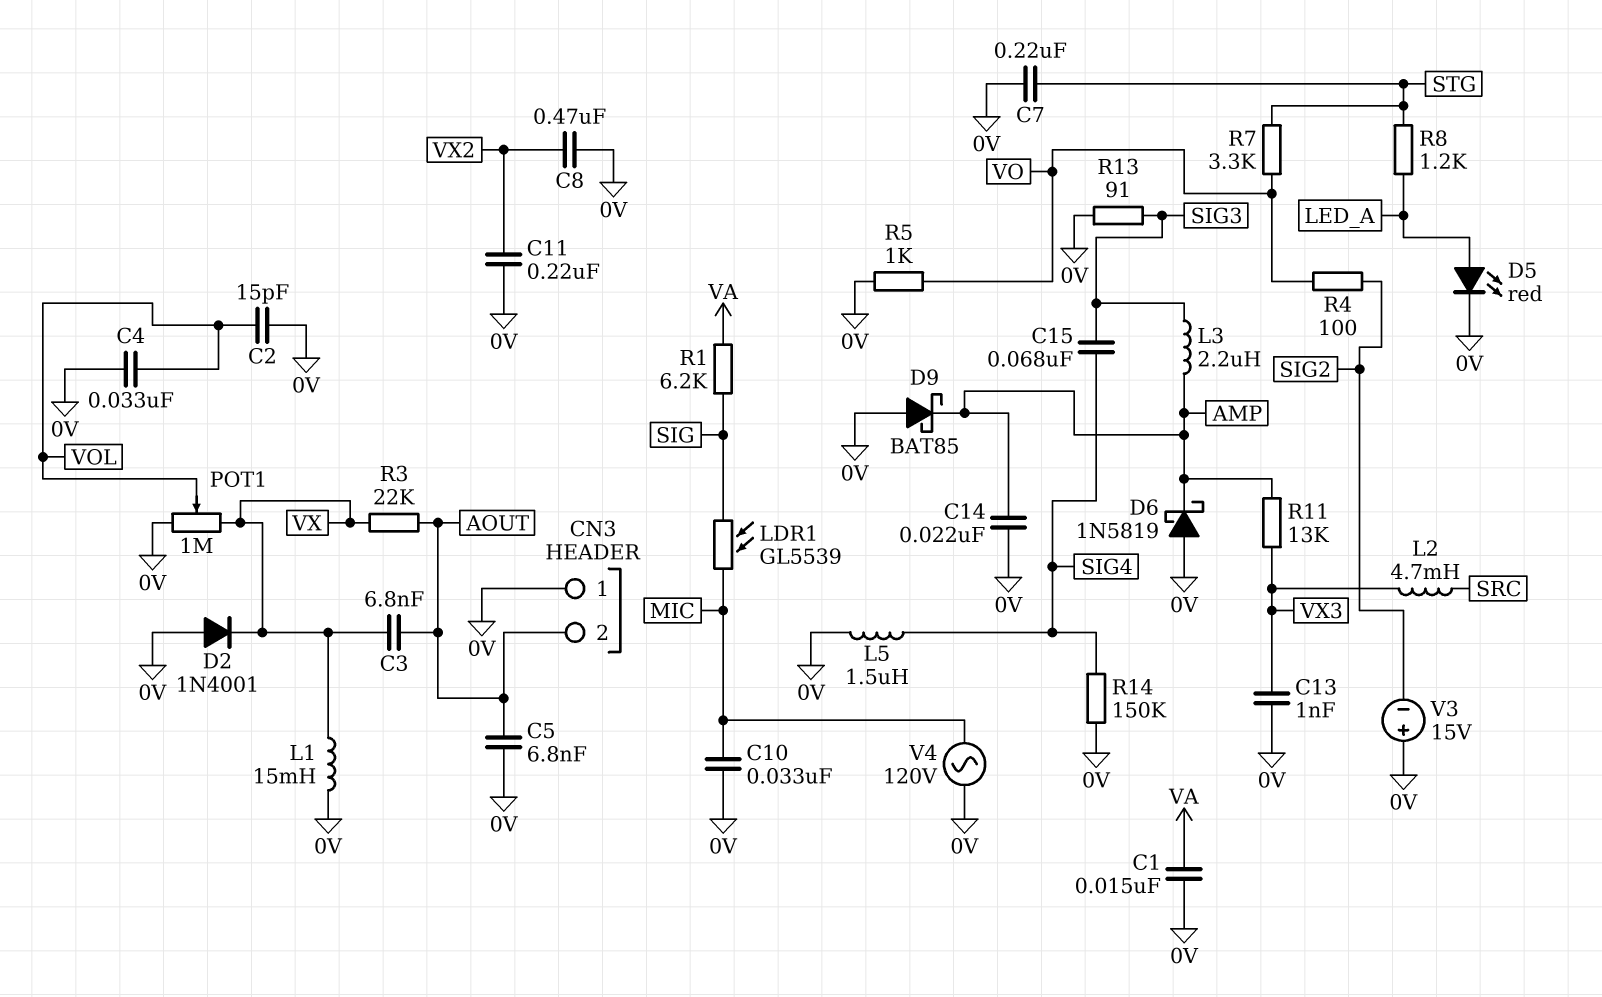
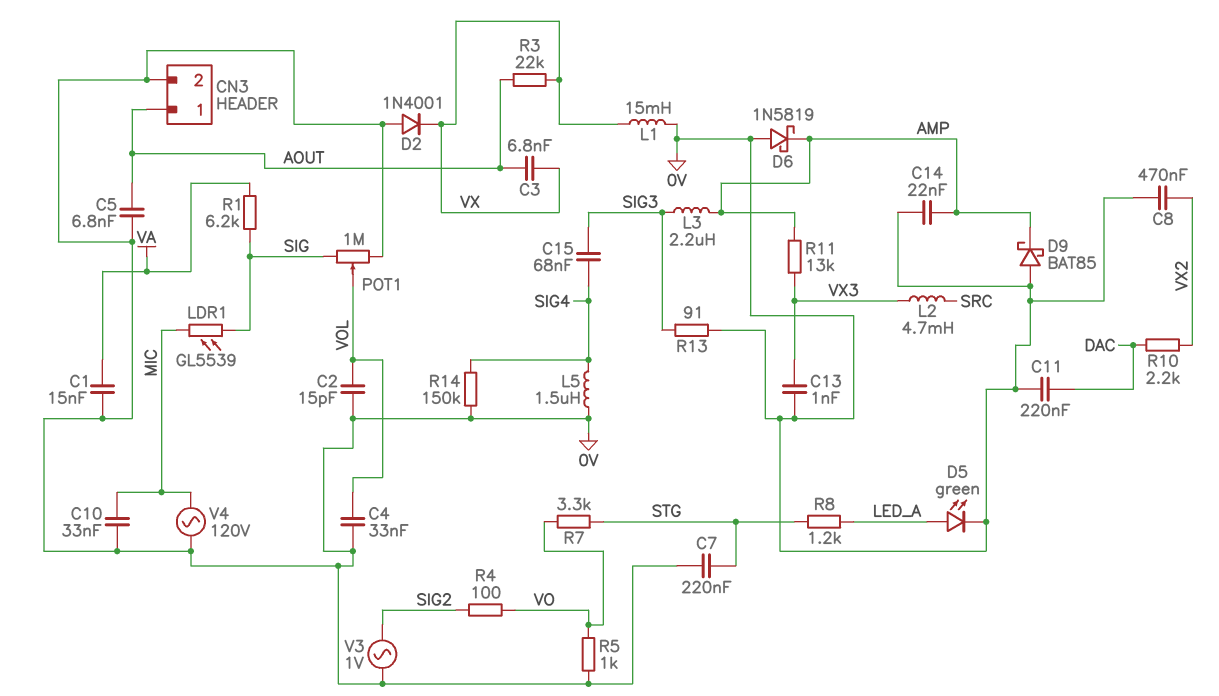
C11: 220nF (0V, VX2) -> 220nF (0V, DAC)
CN3 pin 1: 0V -> AOUT
CN3 pin 2: AOUT -> 0V
D5: LED red (A LED_A, K 0V) -> LED green (A LED_A, K 0V)
POT1: 1M (0V, VX, wiper VOL) -> 1M (0V, SIG, wiper VOL)
R10: none -> 2.2k (DAC, VX2)
V3: 15V (plus 0V, minus SIG2) -> AC 1V (0V, SIG2)

